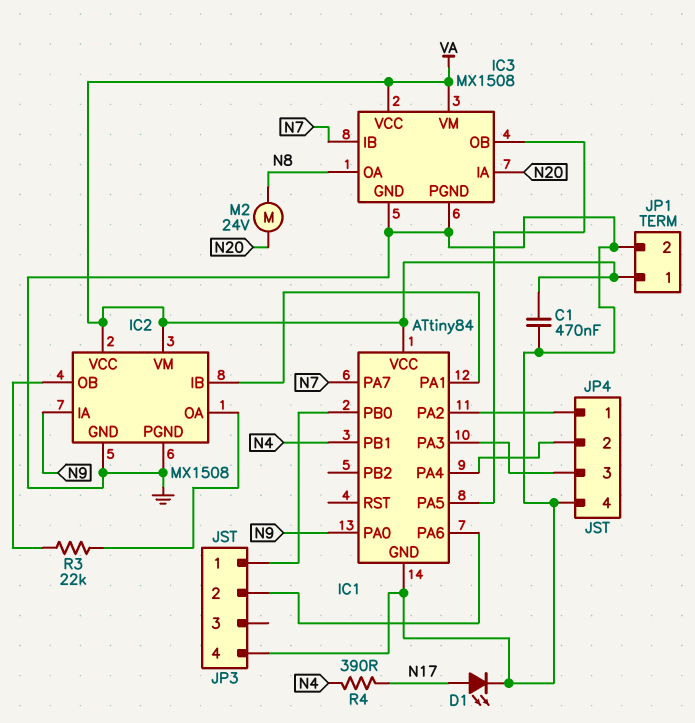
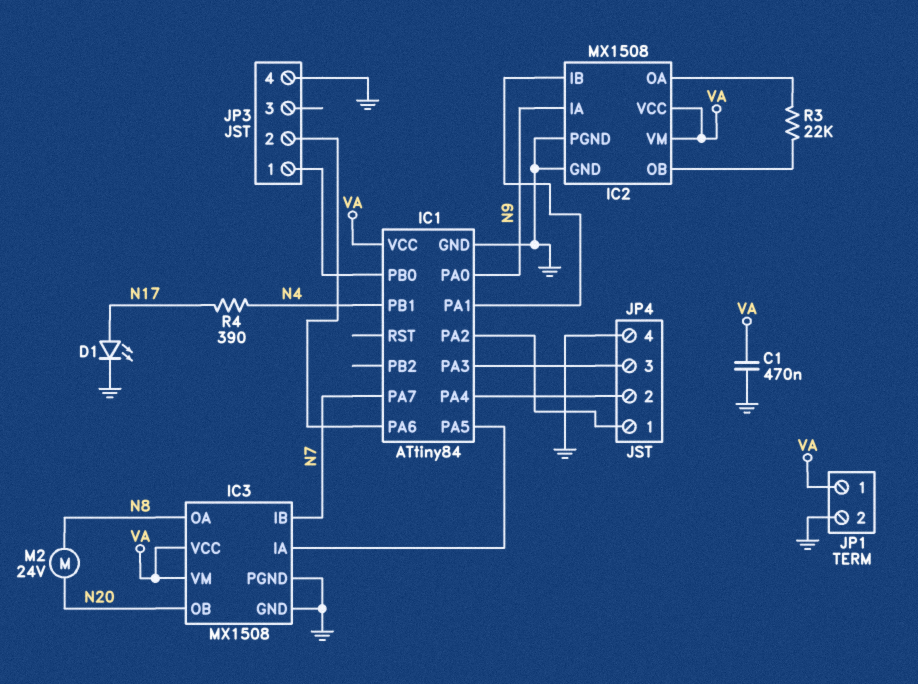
IC3 pin IA: N20 -> IC1/PA5
IC3 pin OB: IC1/PA5 -> N20

